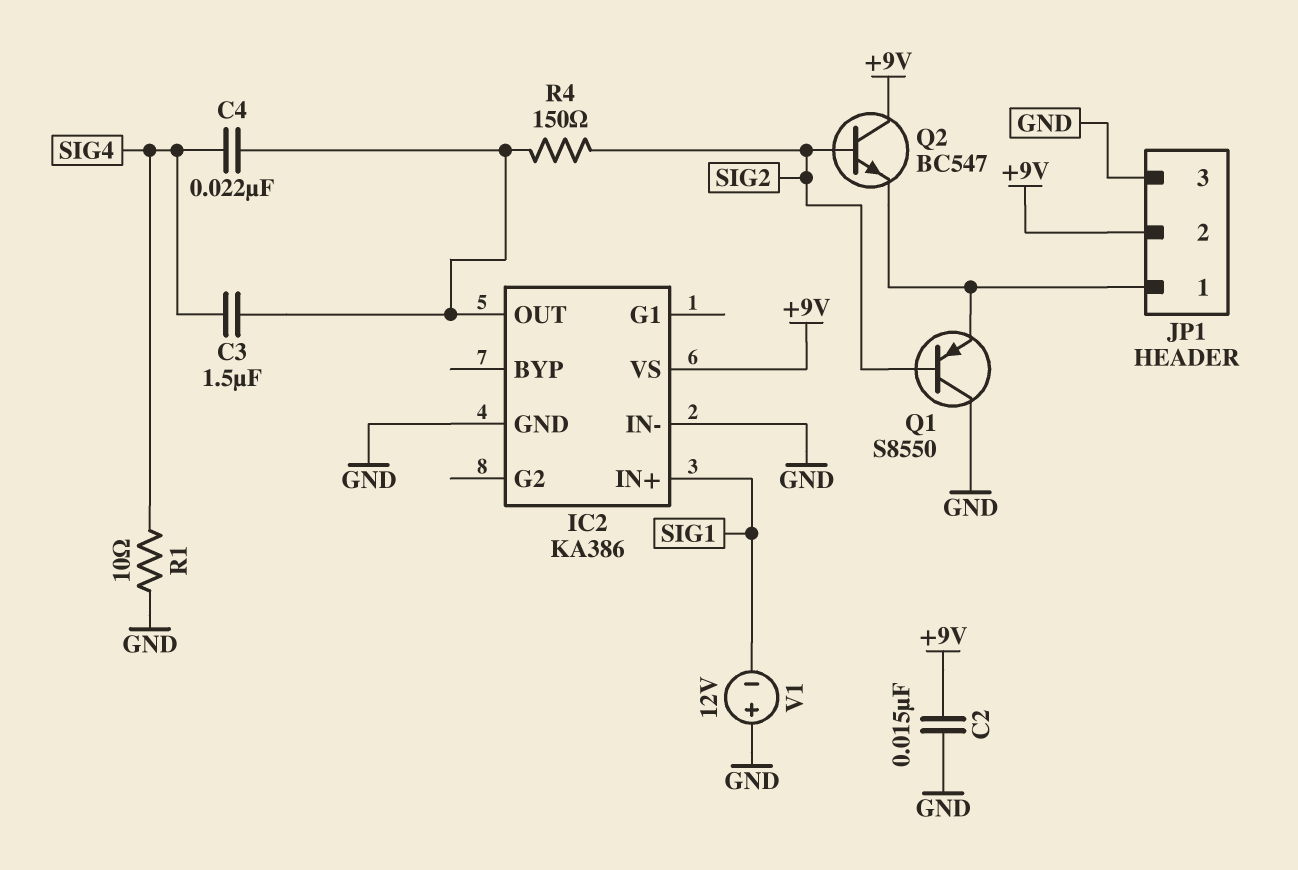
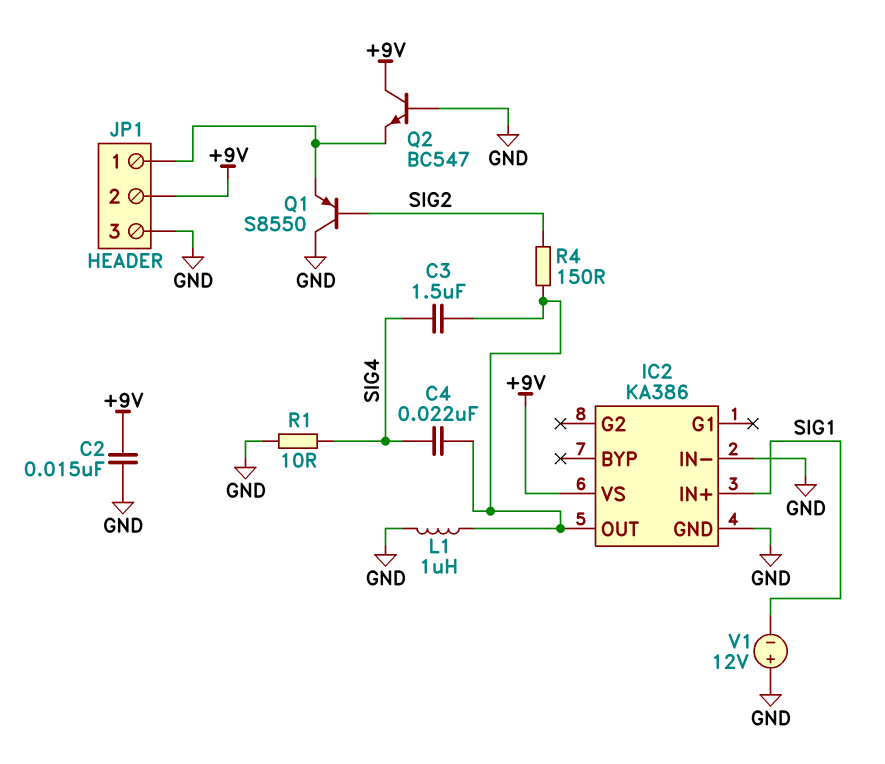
L1: none -> 1uH (GND, IC2/OUT)
Q2: NPN BC547 (B SIG2, C +9V, E JP1/1) -> NPN BC547 (B GND, C +9V, E JP1/1)

